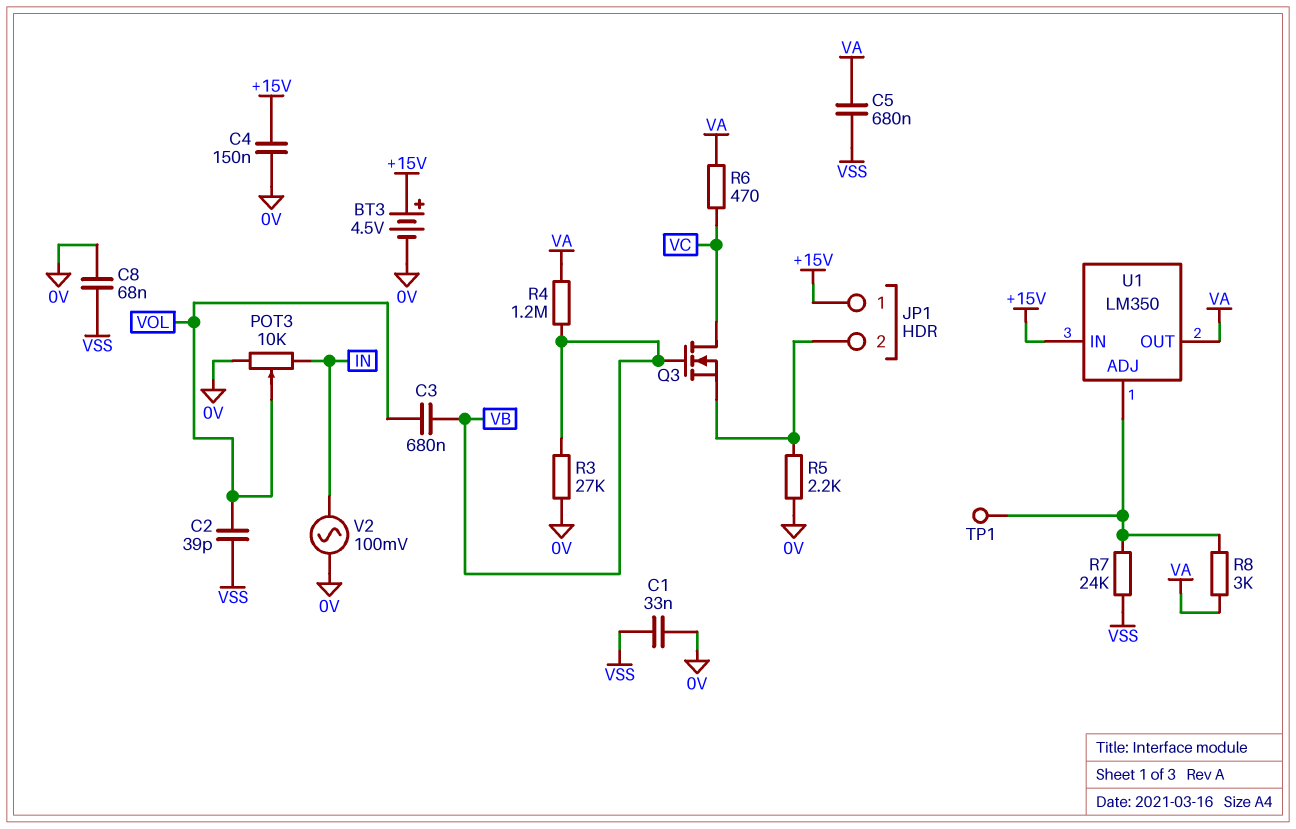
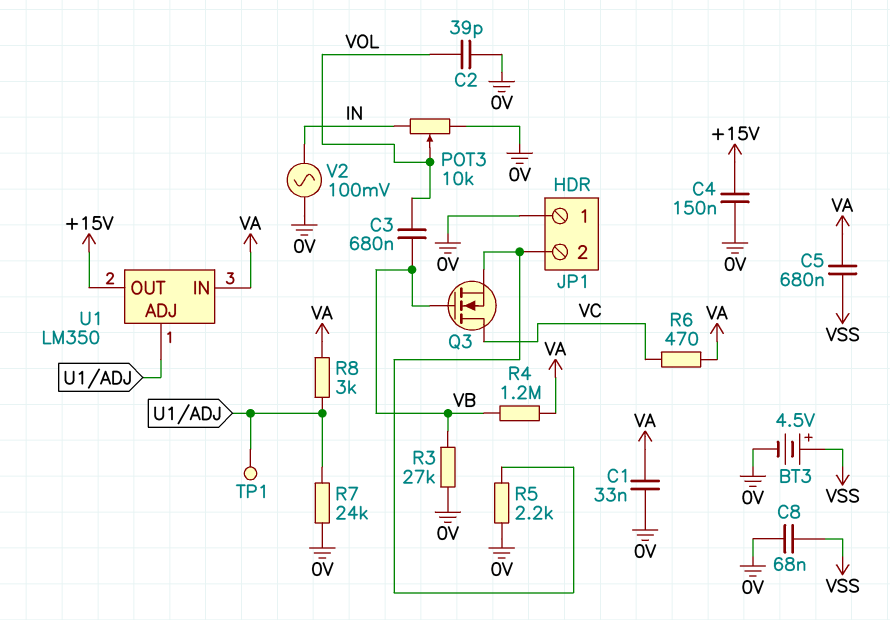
BT3: 4.5V (plus +15V, minus 0V) -> 4.5V (plus VSS, minus 0V)
C1: 33nF (0V, VSS) -> 33nF (0V, VA)
C2: 39pF (VOL, VSS) -> 39pF (0V, VOL)
JP1 pin 1: +15V -> 0V
R7: 24k (U1/ADJ, VSS) -> 24k (0V, U1/ADJ)
U1 pin IN: +15V -> VA
U1 pin OUT: VA -> +15V

